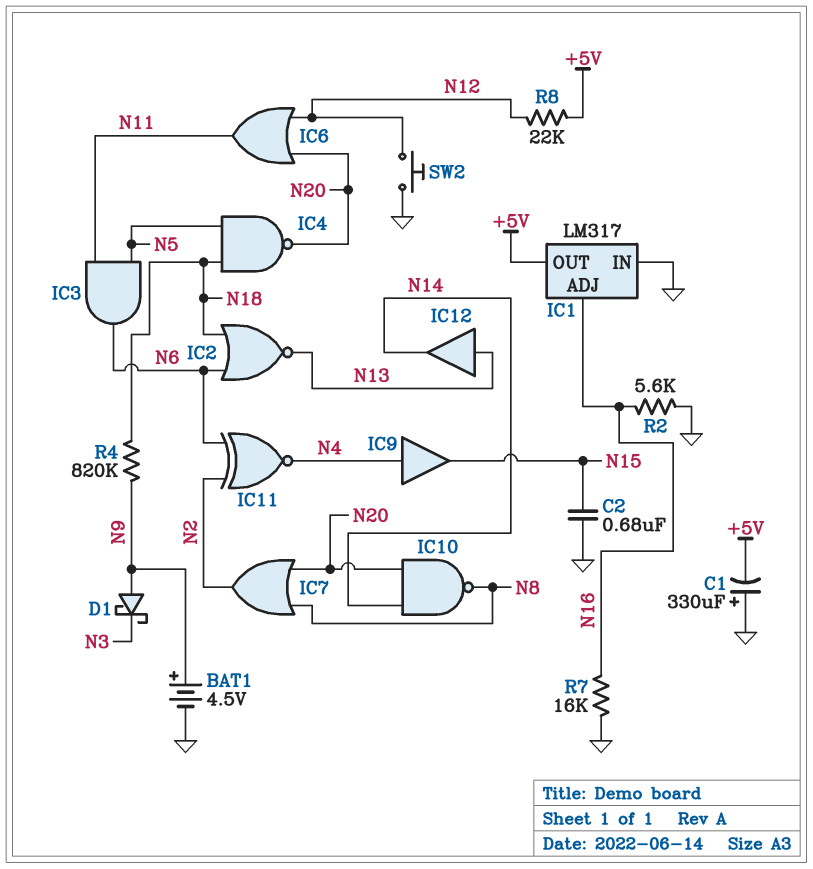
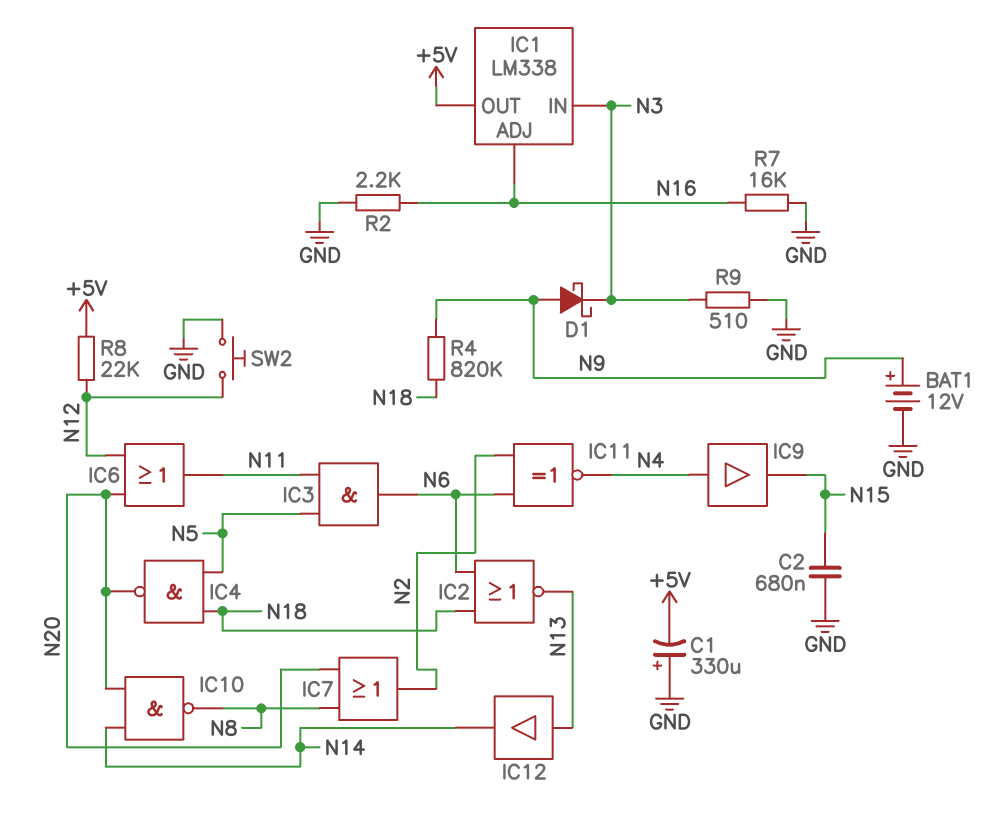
BAT1: 4.5V (plus N9, minus GND) -> 12V (plus N9, minus GND)
IC1: LM317 -> LM338
IC1 pin IN: GND -> N3
R2: 5.6k (GND, N16) -> 2.2k (GND, N16)
R9: none -> 510 (GND, N3)

